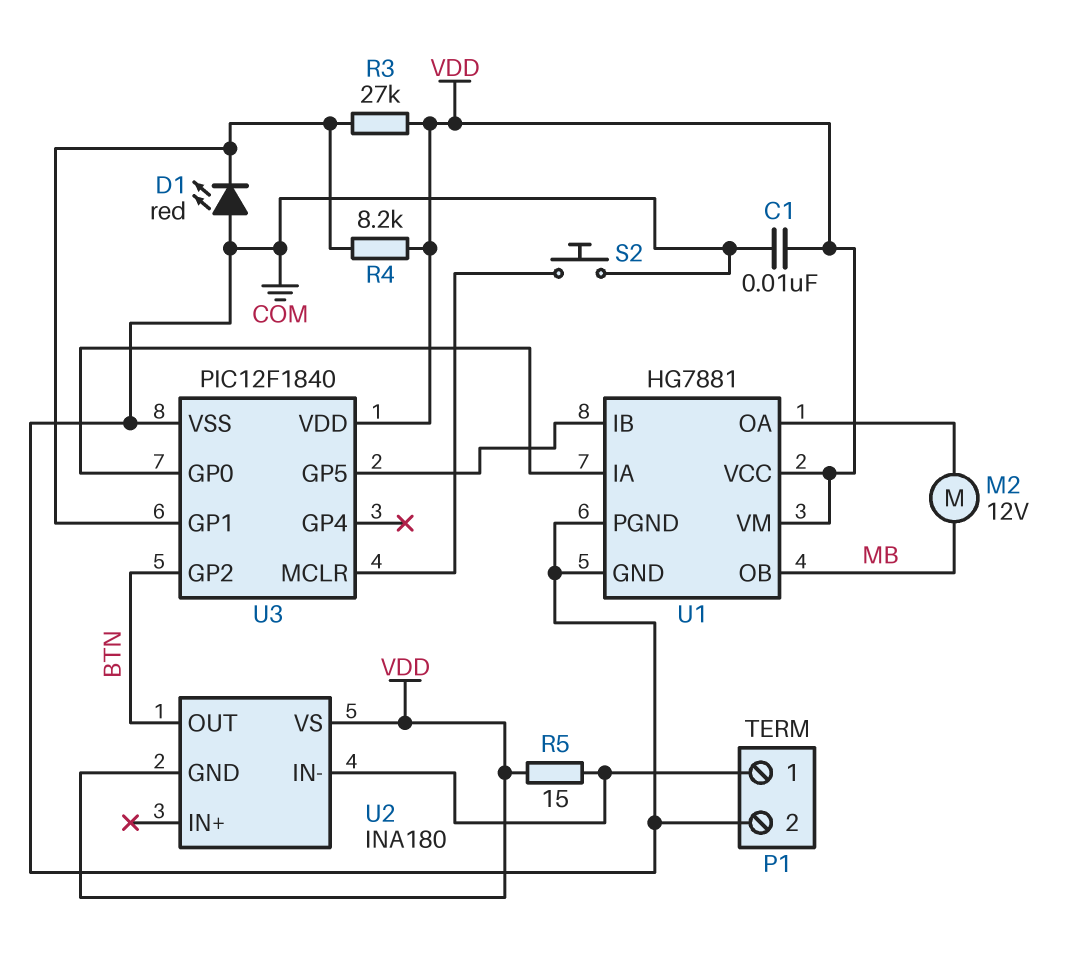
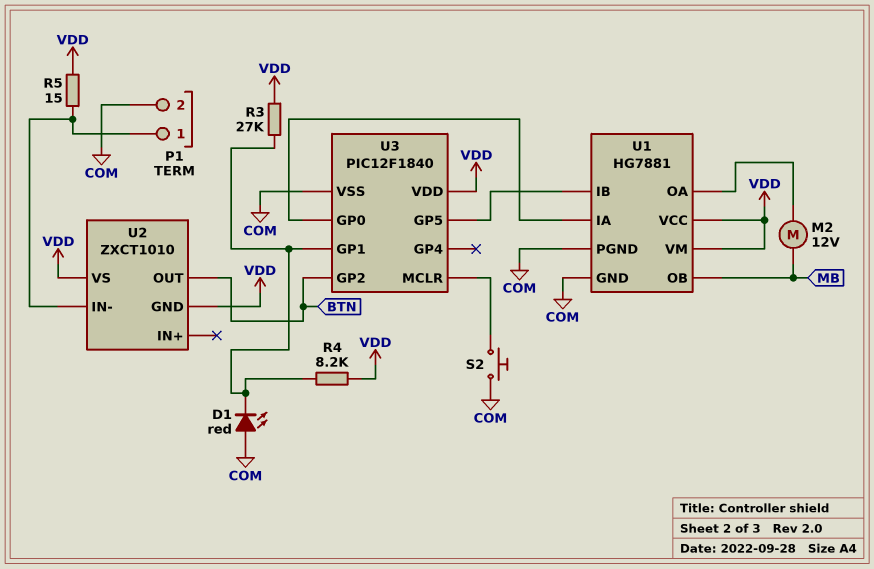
C1: 10nF (COM, VDD) -> none
U2: INA180 -> ZXCT1010

